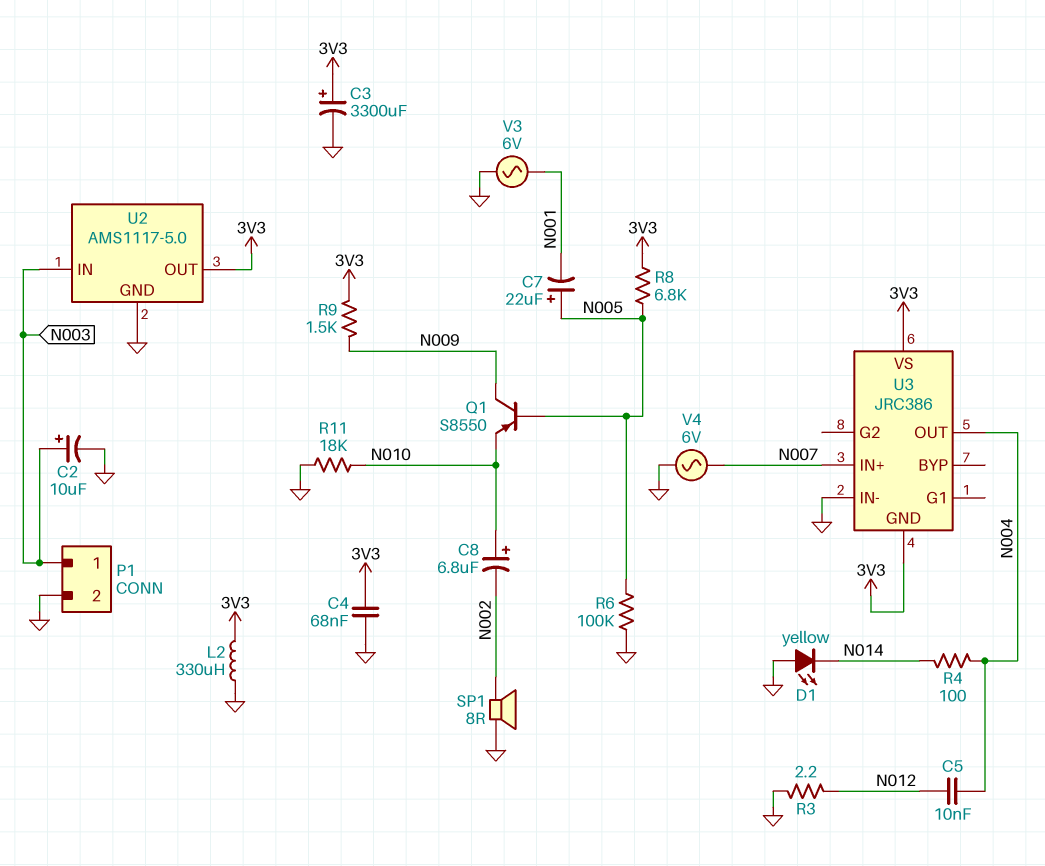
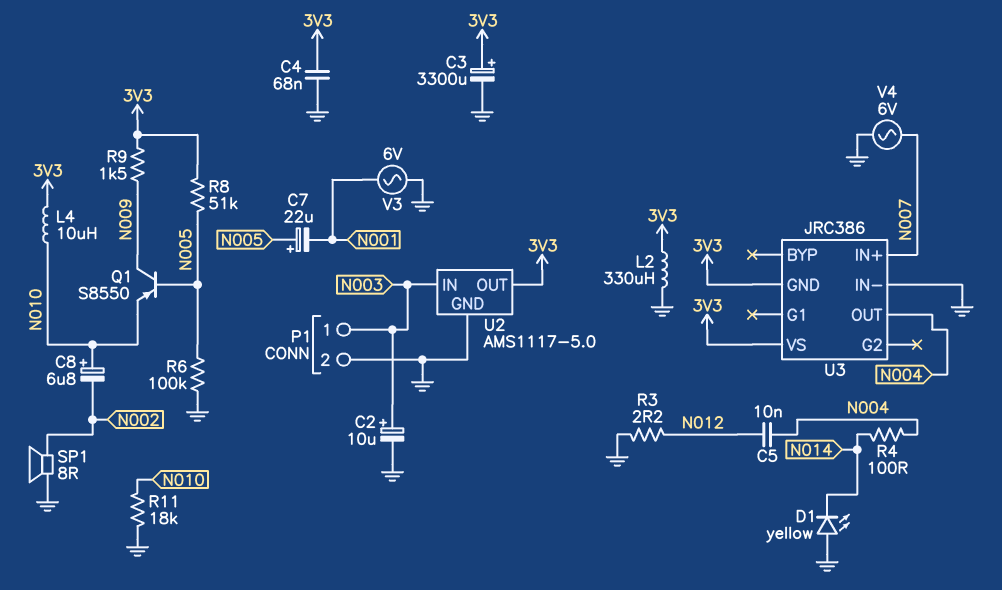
L4: none -> 10uH (3V3, N010)
R8: 6.8k (3V3, N005) -> 51k (3V3, N005)

